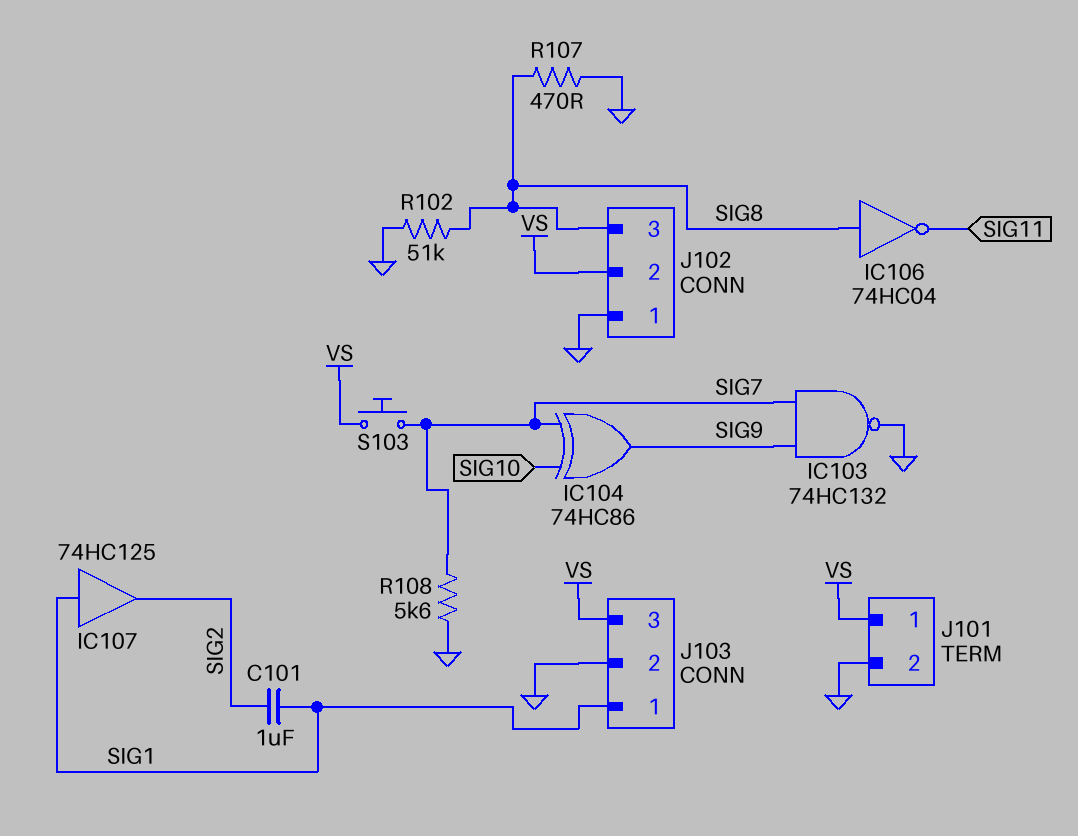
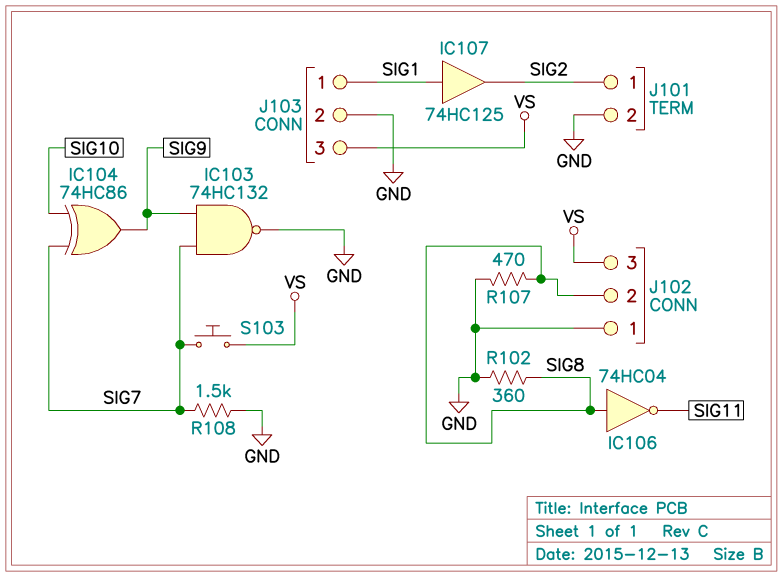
C101: 1uF (SIG1, SIG2) -> none
J101 pin 1: VS -> SIG2
J102 pin 2: VS -> SIG8
J102 pin 3: SIG8 -> VS
R102: 51k (GND, SIG8) -> 360 (GND, SIG8)
R108: 5.6k (GND, SIG7) -> 1.5k (GND, SIG7)

